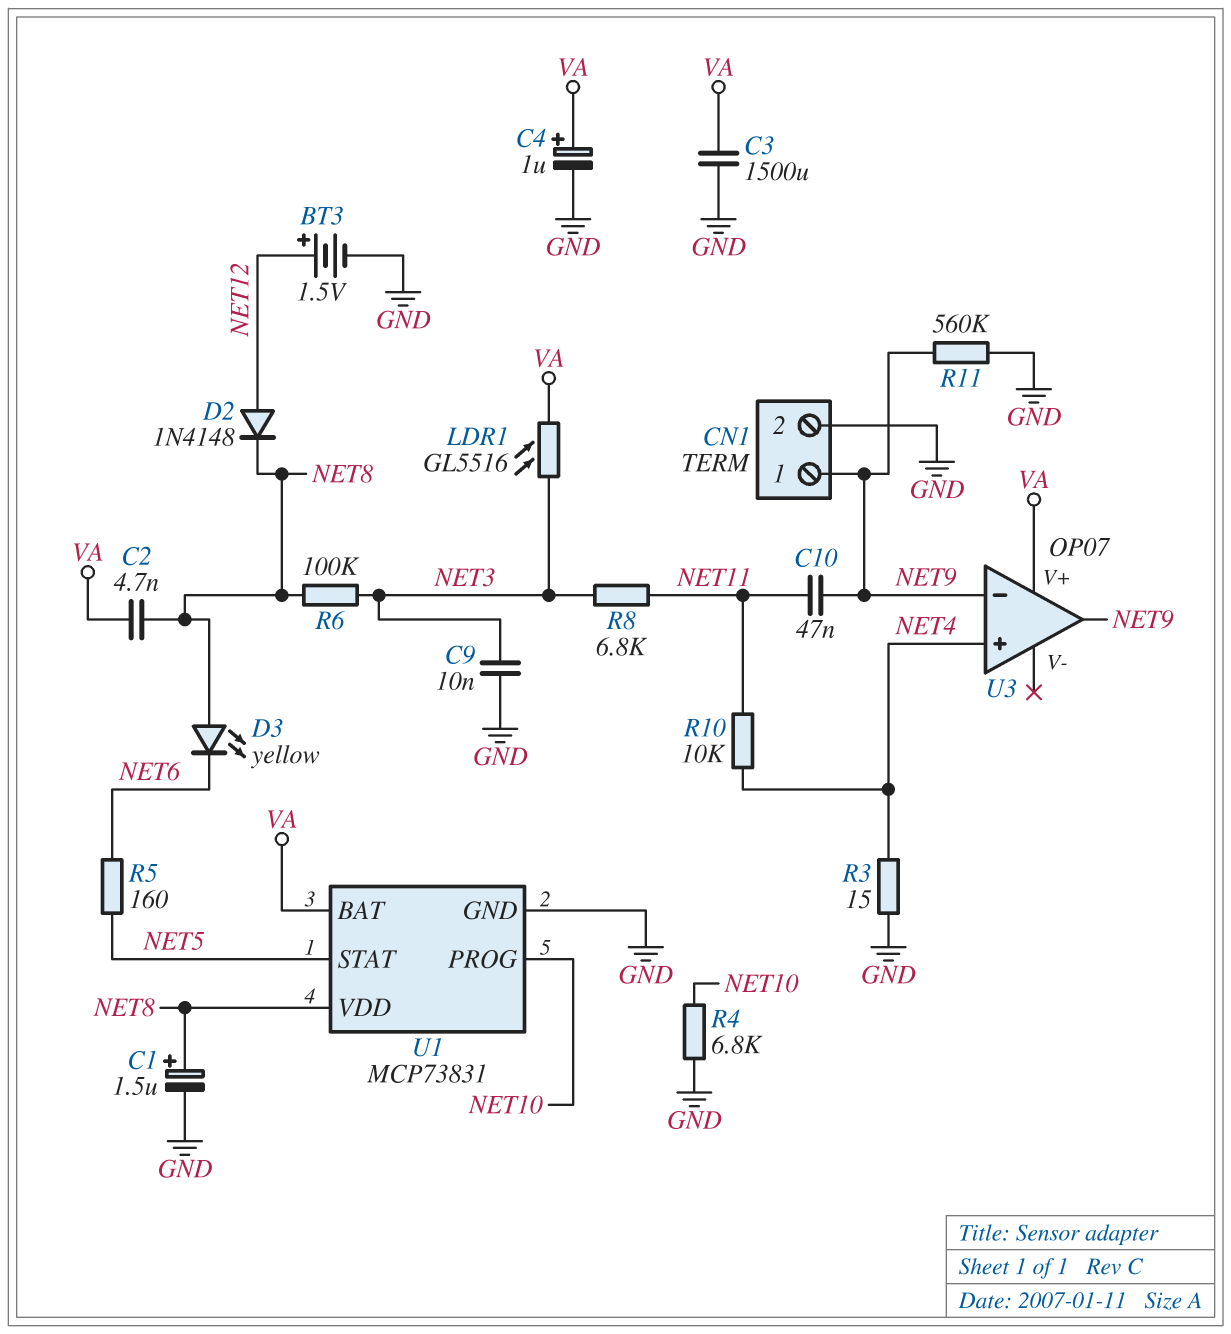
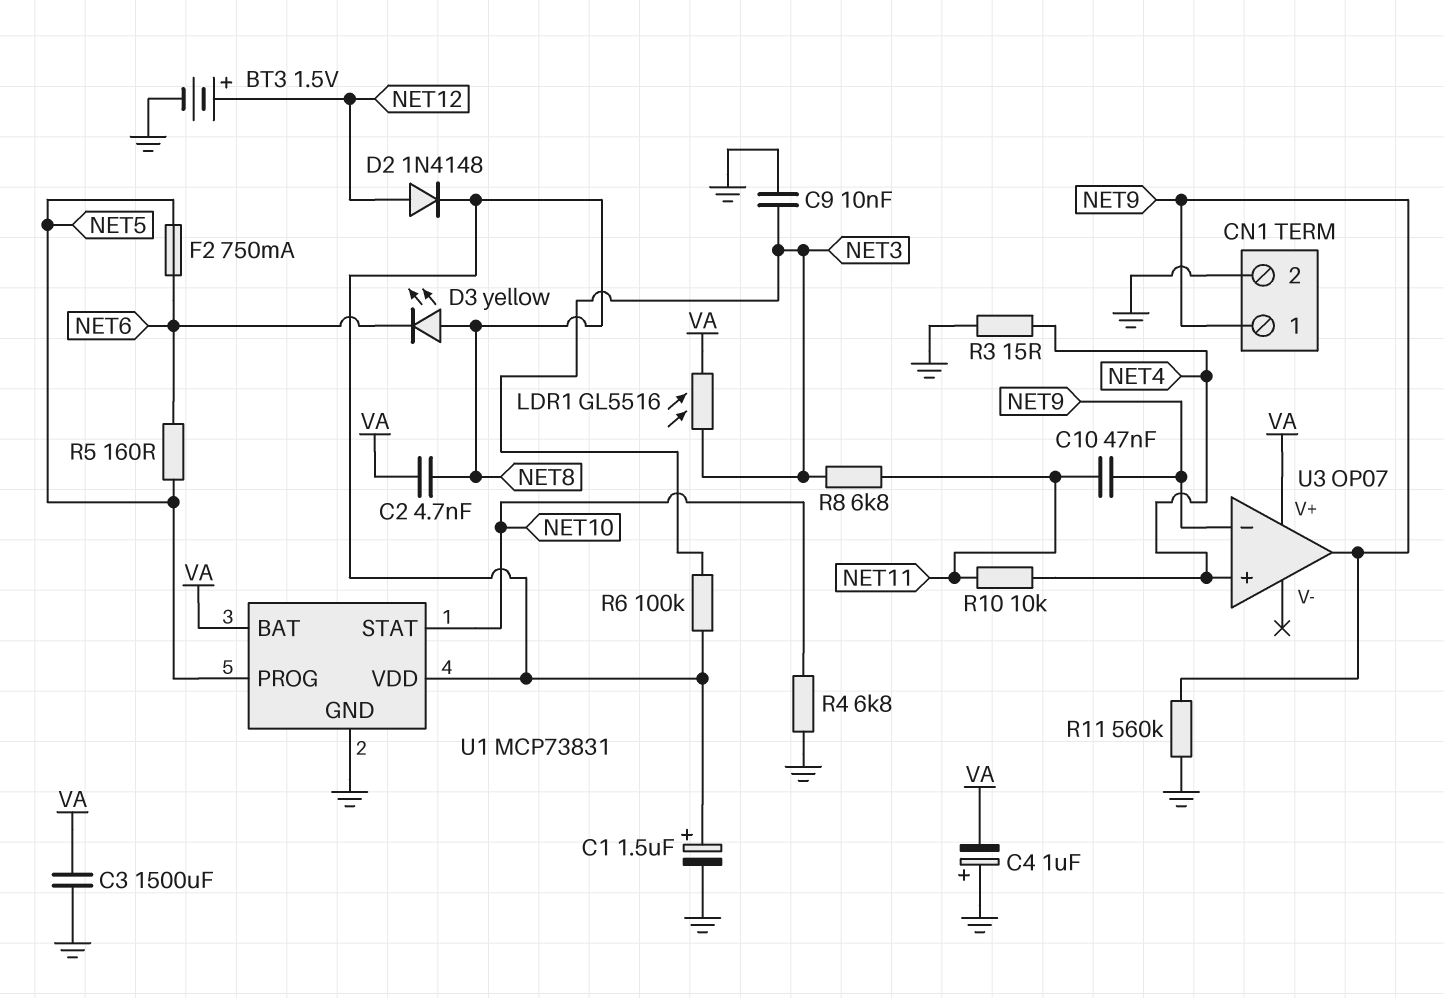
C4: 1uF (plus VA, minus GND) -> 1uF (plus GND, minus VA)
F2: none -> 750mA (NET5, NET6)
U1 pin PROG: NET10 -> NET5
U1 pin STAT: NET5 -> NET10

